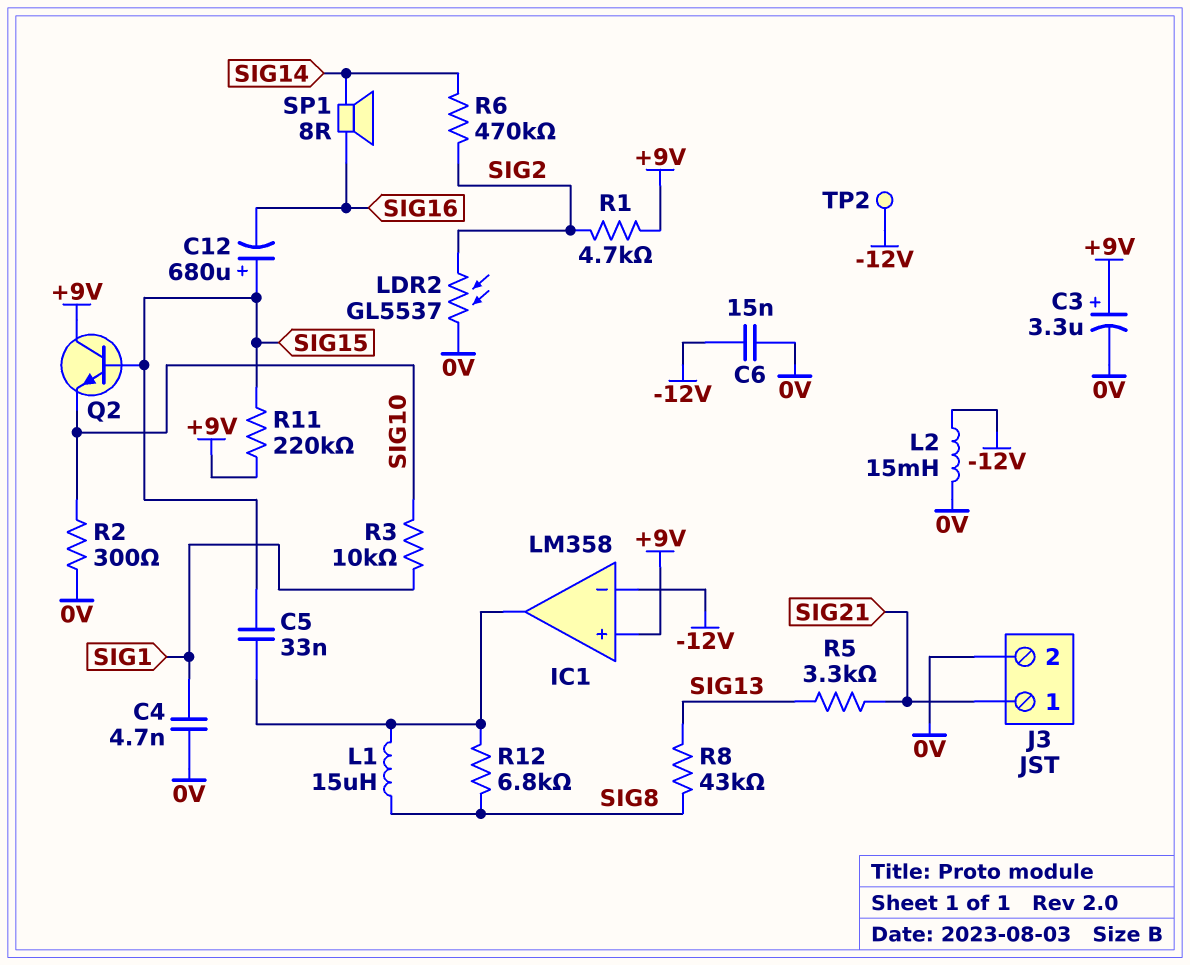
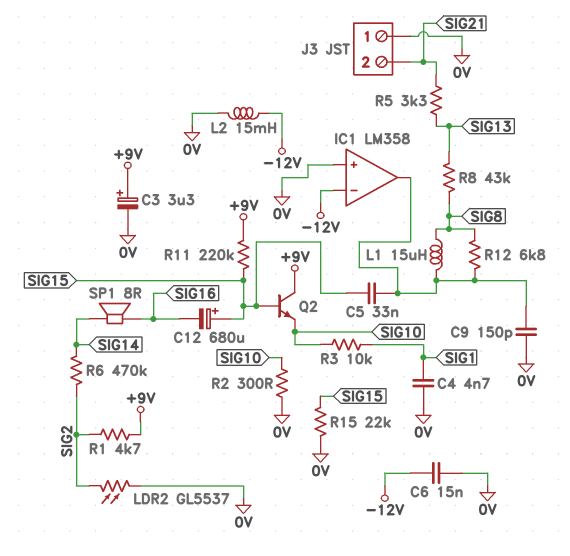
C9: none -> 150pF (0V, IC1/out)
IC1 pin in+: +9V -> 0V
J3 pin 1: SIG21 -> 0V
J3 pin 2: 0V -> SIG21
R15: none -> 22k (0V, SIG15)
TP2: test point (-12V) -> none

